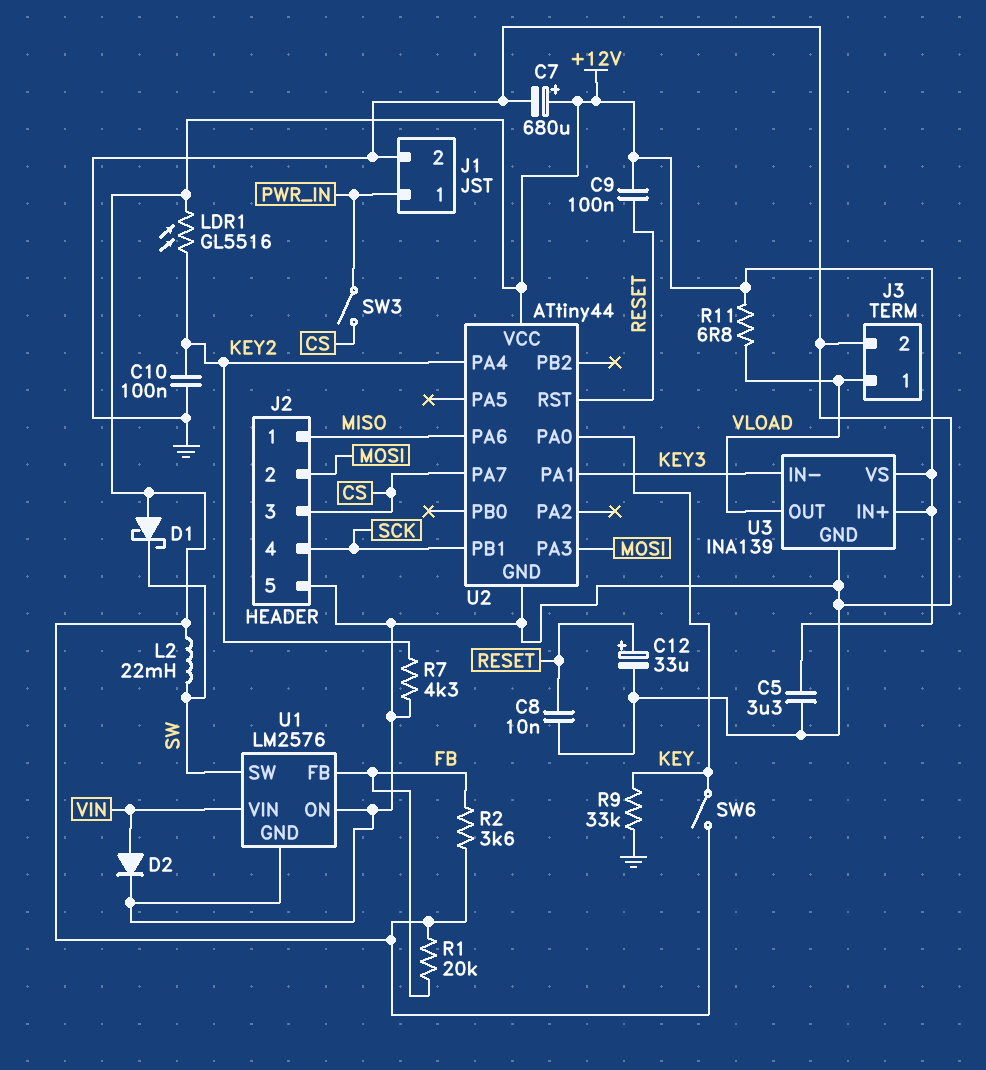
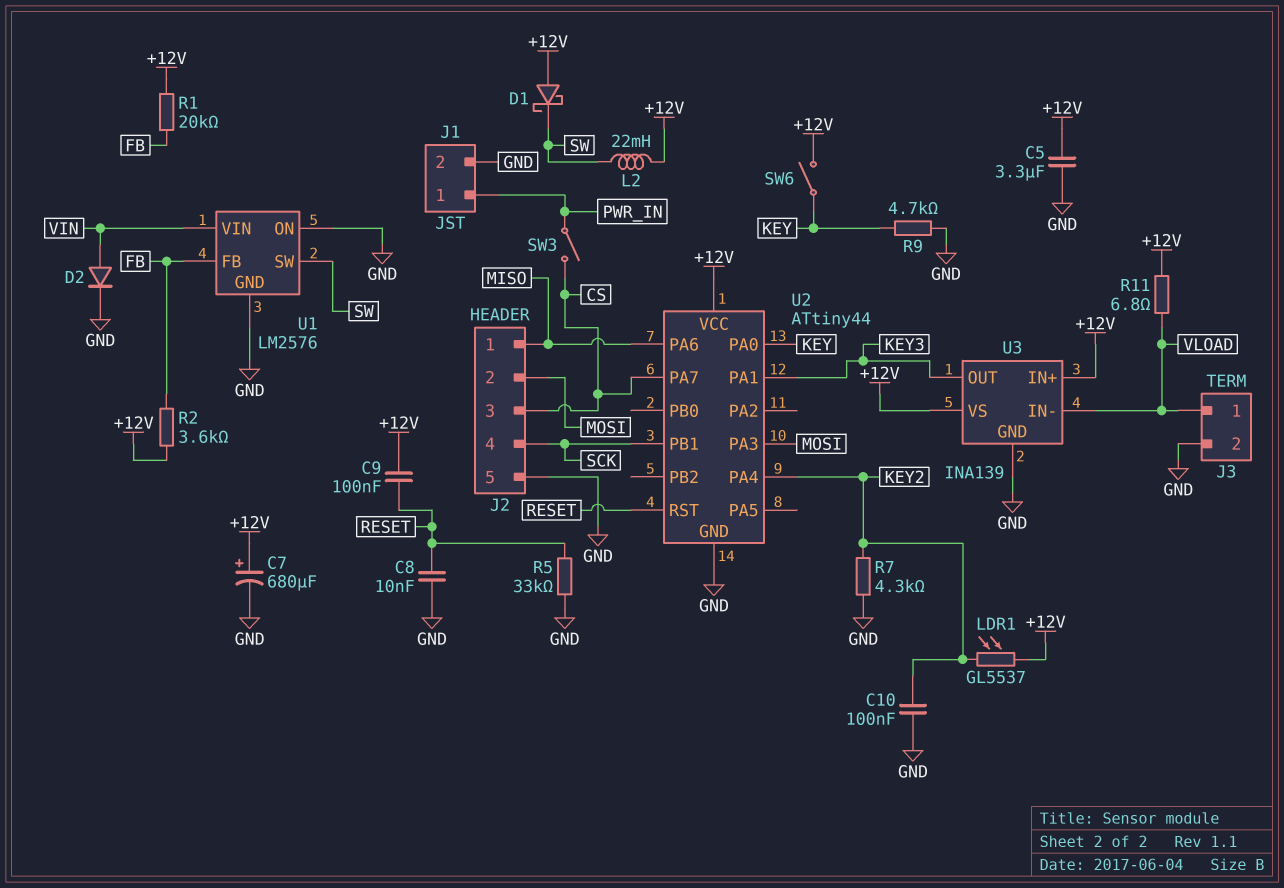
C12: 33uF (plus RESET, minus GND) -> none
LDR1: GL5516 (+12V, KEY2) -> GL5537 (+12V, KEY2)
R5: none -> 33k (GND, RESET)
R9: 33k (GND, KEY) -> 4.7k (GND, KEY)
U3 pin IN-: KEY3 -> VLOAD
U3 pin OUT: VLOAD -> KEY3

